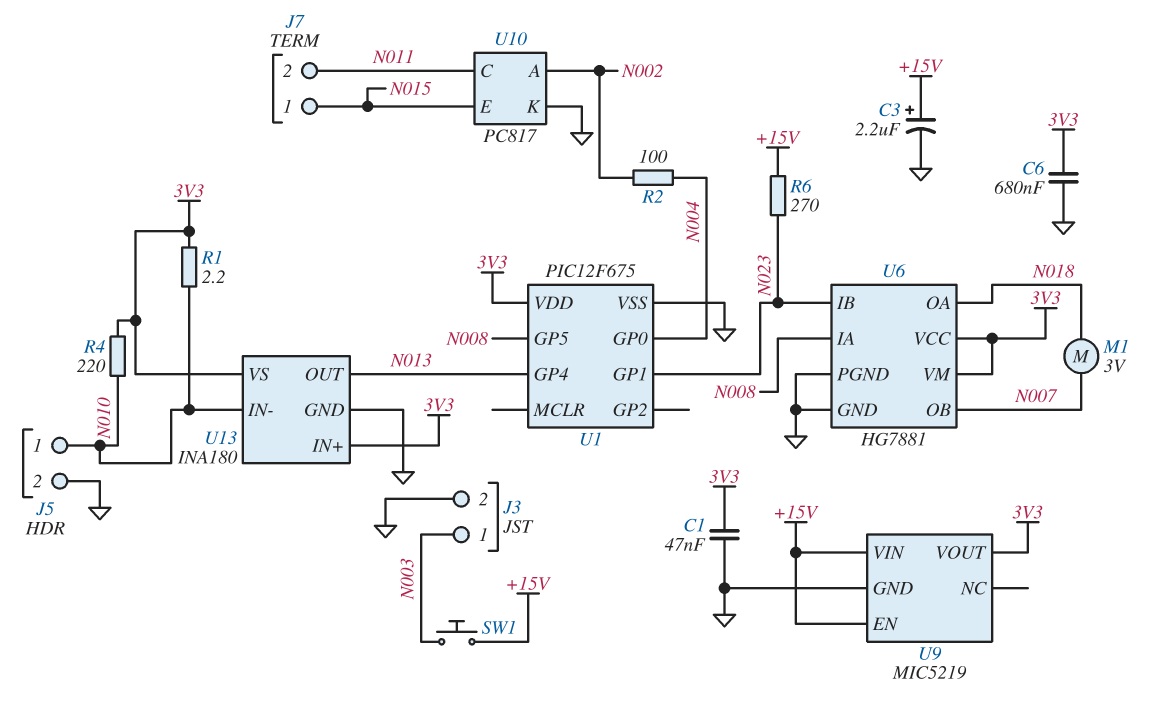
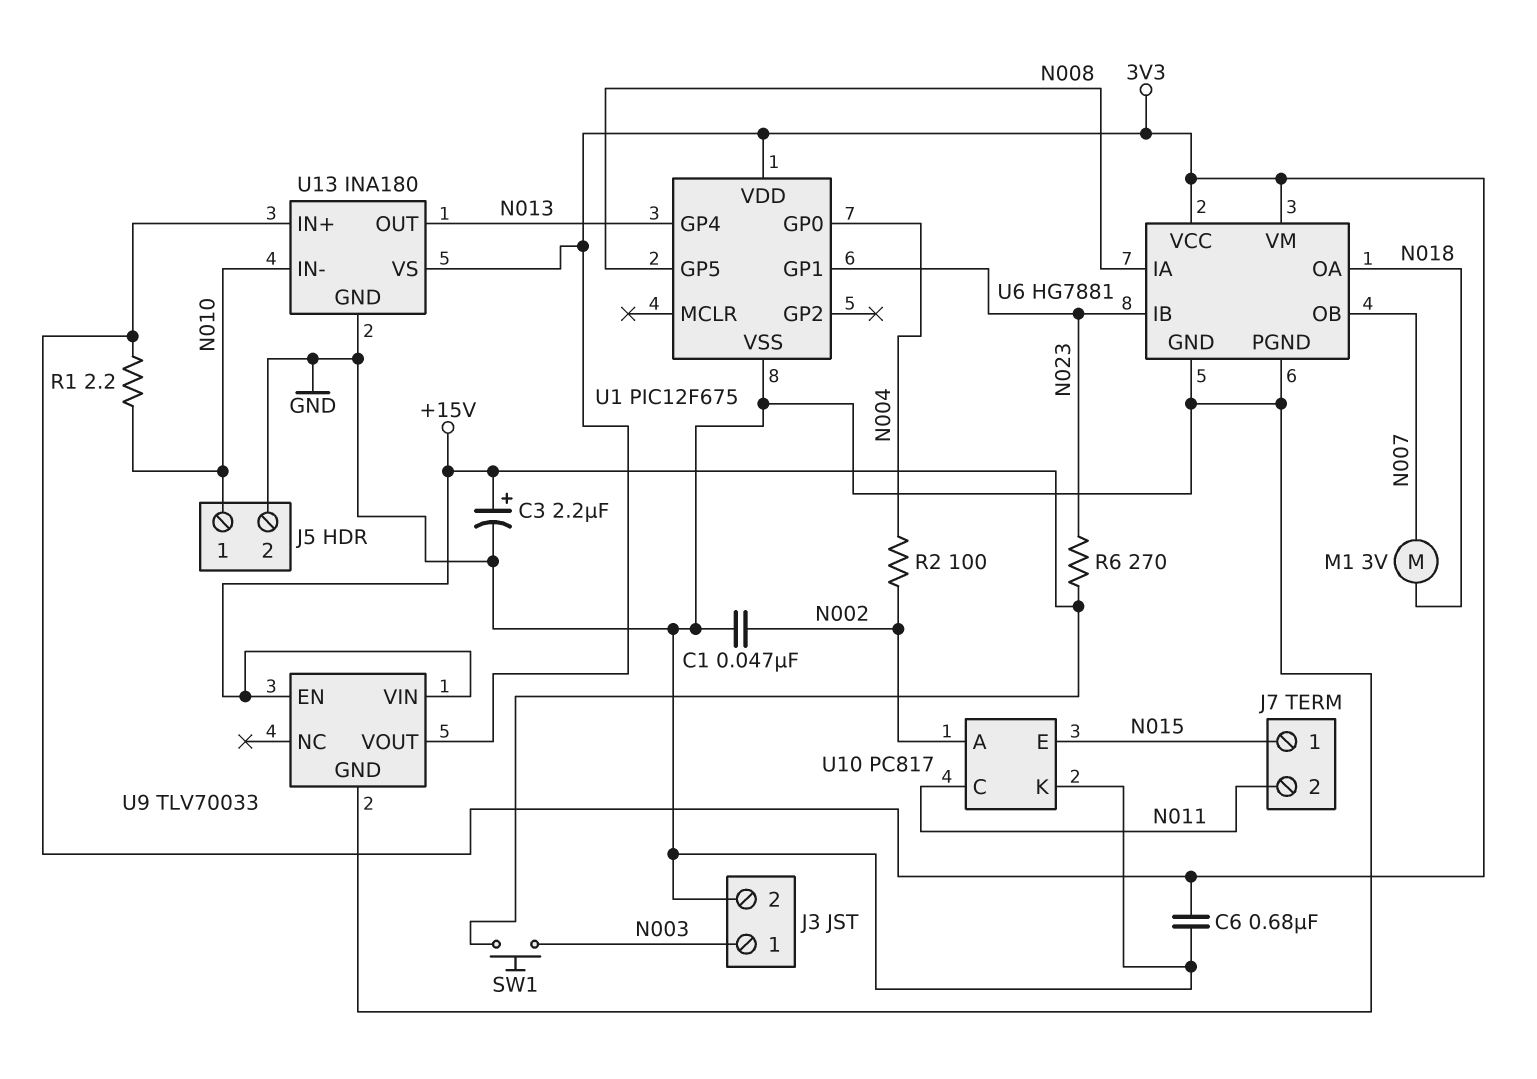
C1: 47nF (3V3, GND) -> 47nF (GND, N002)
R4: 220 (3V3, N010) -> none
U9: MIC5219 -> TLV70033

